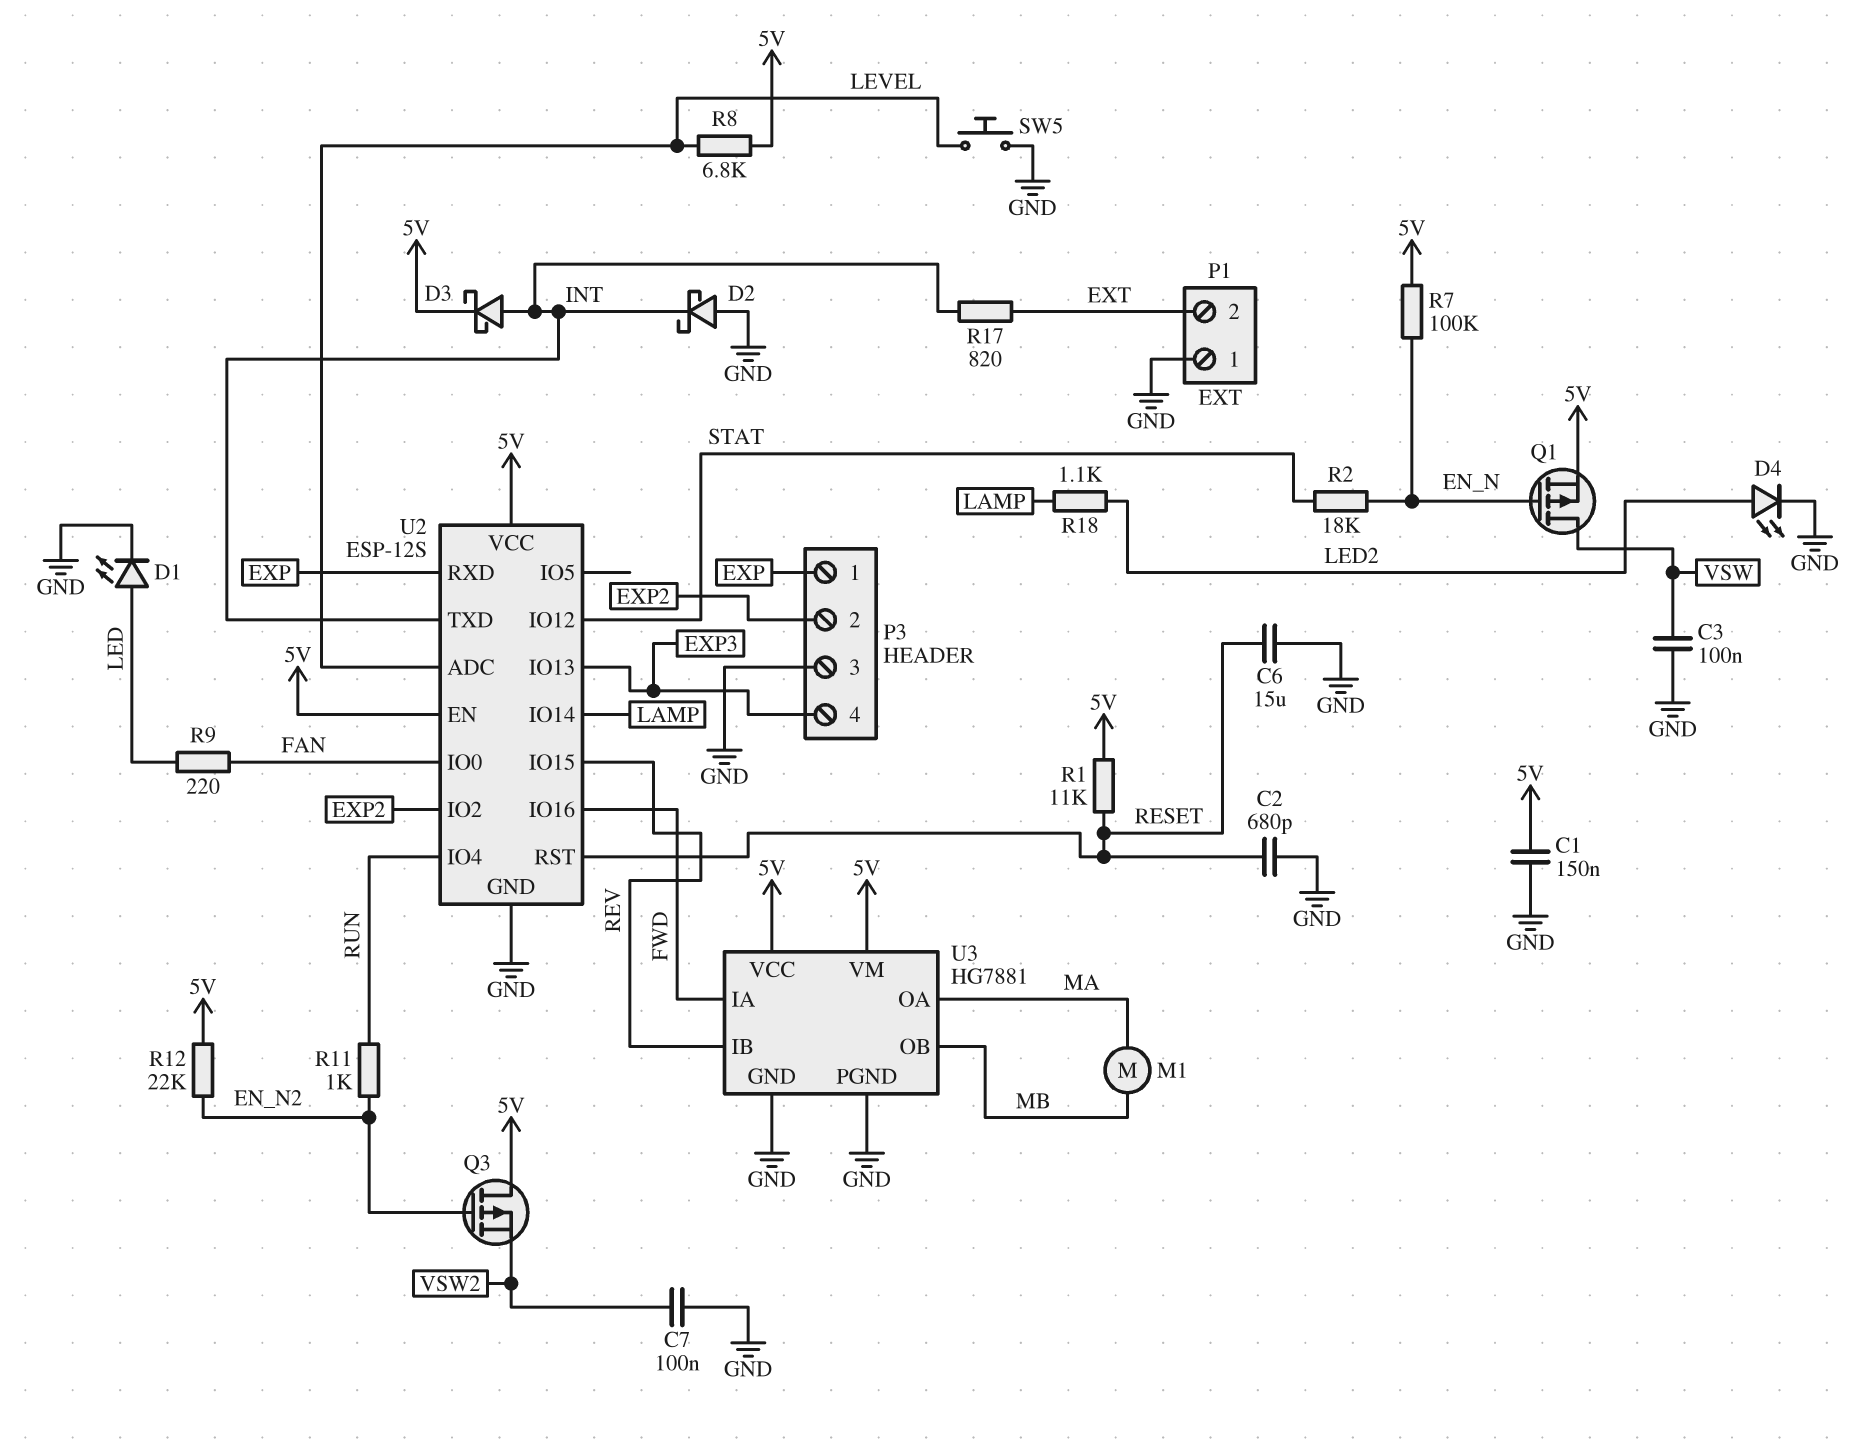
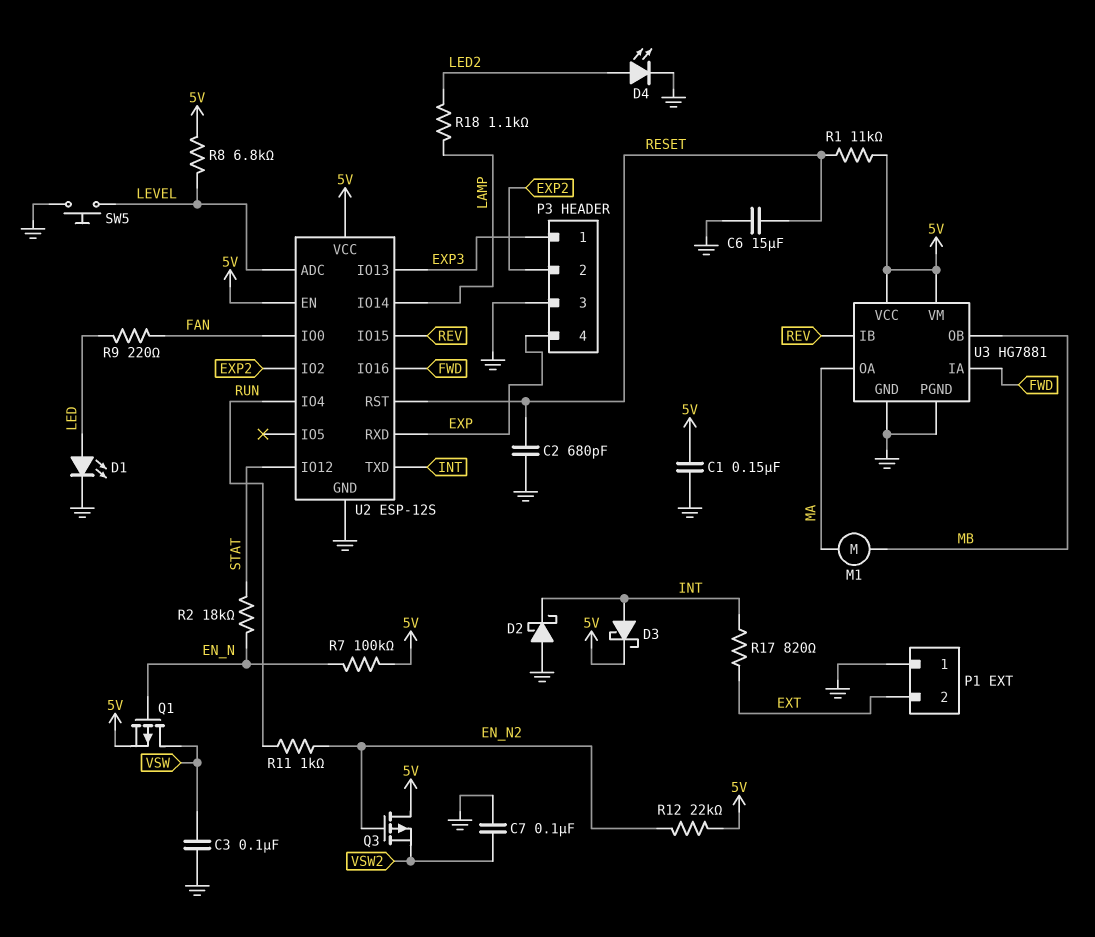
P3 pin 1: EXP -> EXP3
P3 pin 4: EXP3 -> EXP

